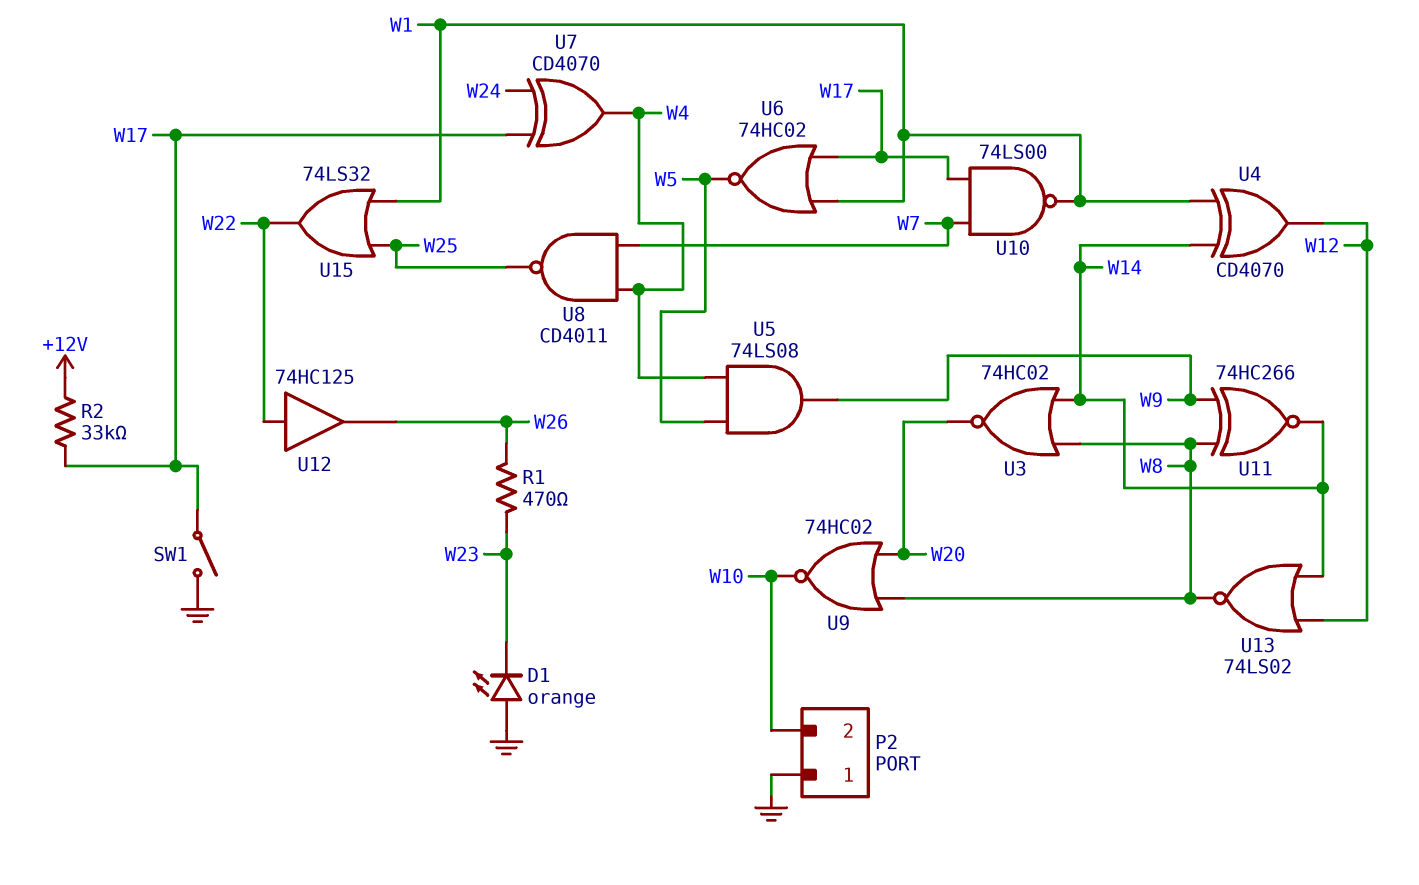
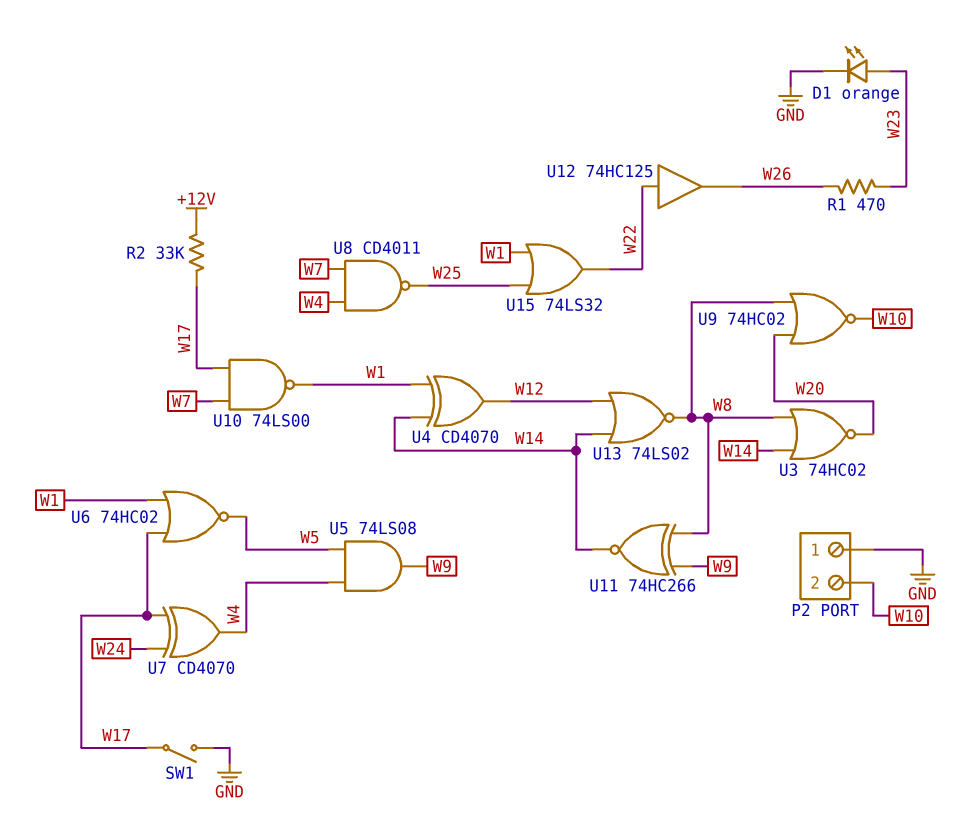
D1: LED orange (A GND, K W23) -> LED orange (A W23, K GND)

